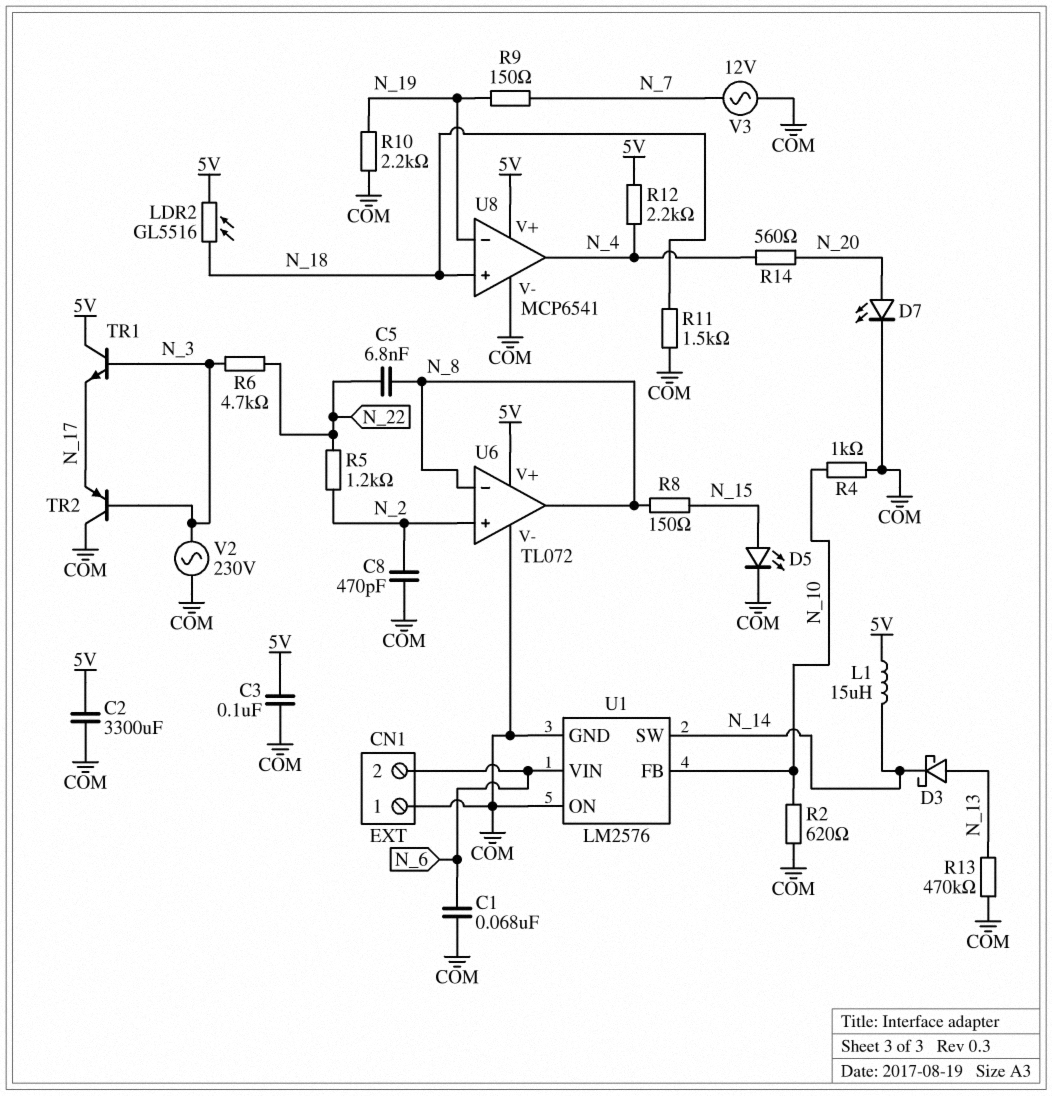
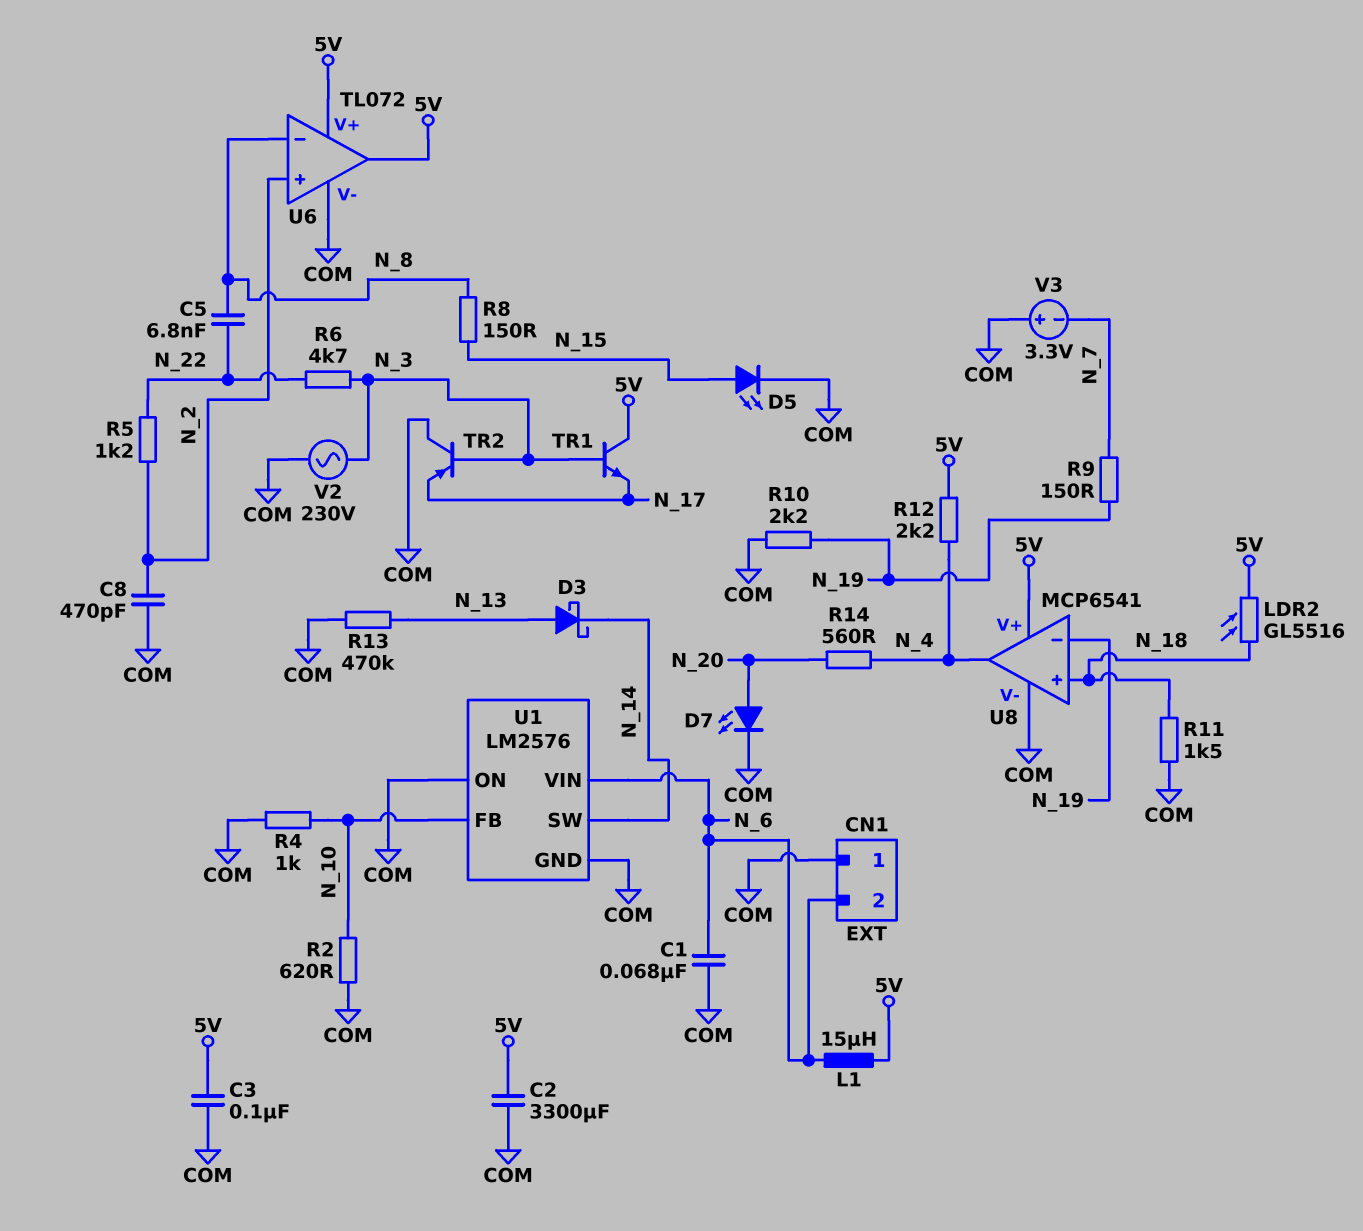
L1: 15uH (5V, N_14) -> 15uH (5V, N_6)
U6 pin out: N_8 -> 5V
V3: AC 12V (COM, N_7) -> 3.3V (plus COM, minus N_7)

